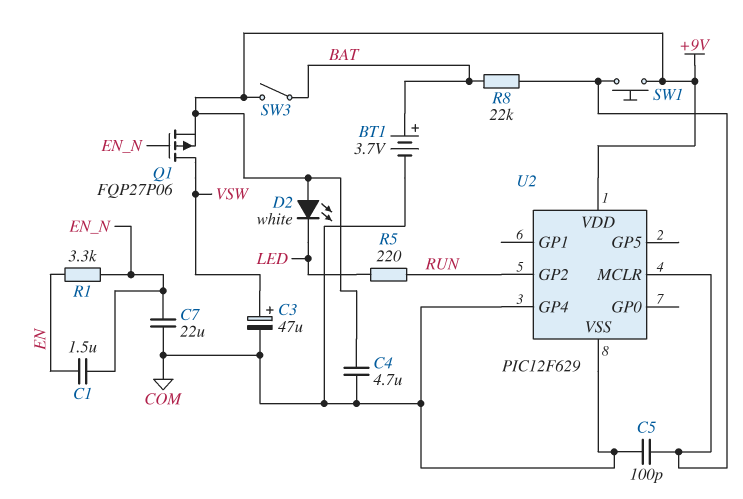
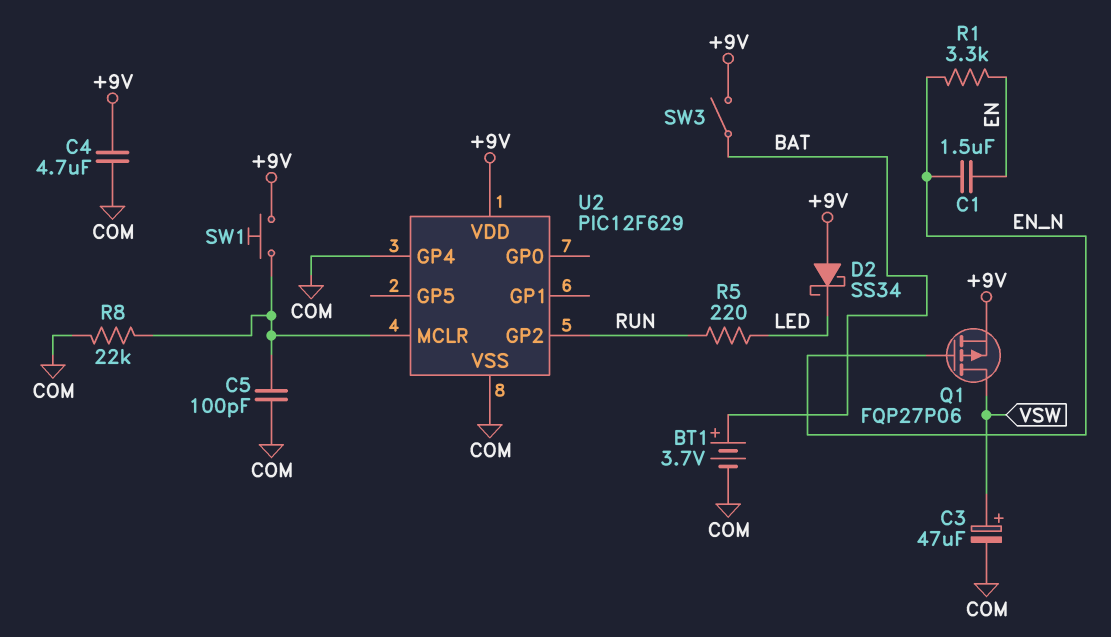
C7: 22uF (COM, EN_N) -> none
D2: LED white (A +9V, K LED) -> schottky SS34 (A +9V, K LED)
R8: 22k (BAT, U2/MCLR) -> 22k (COM, U2/MCLR)

